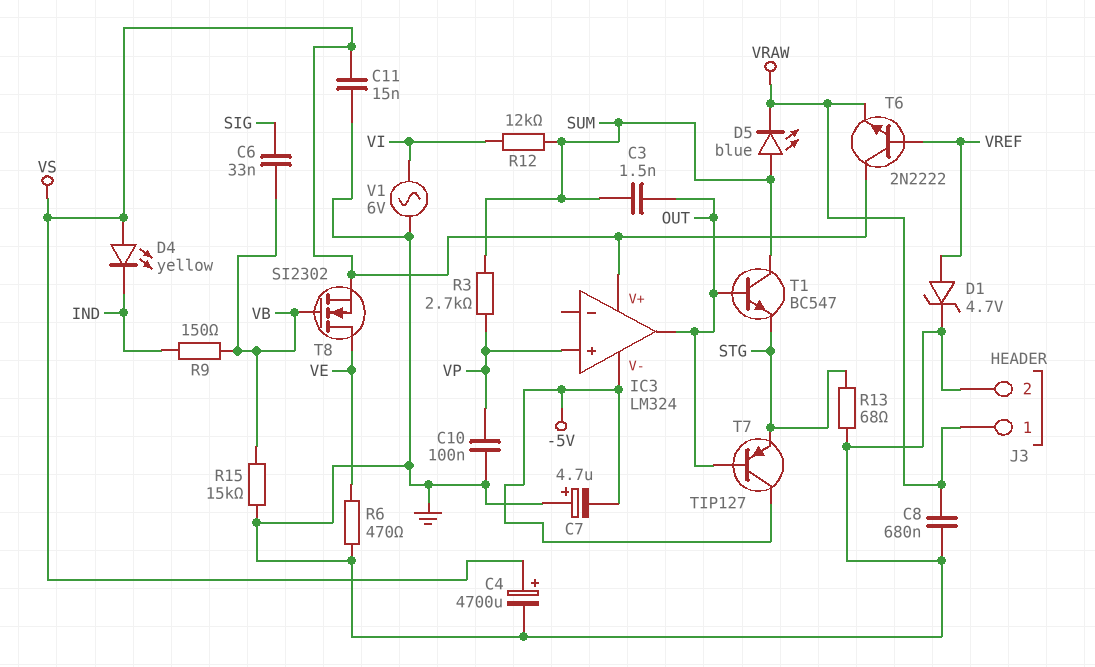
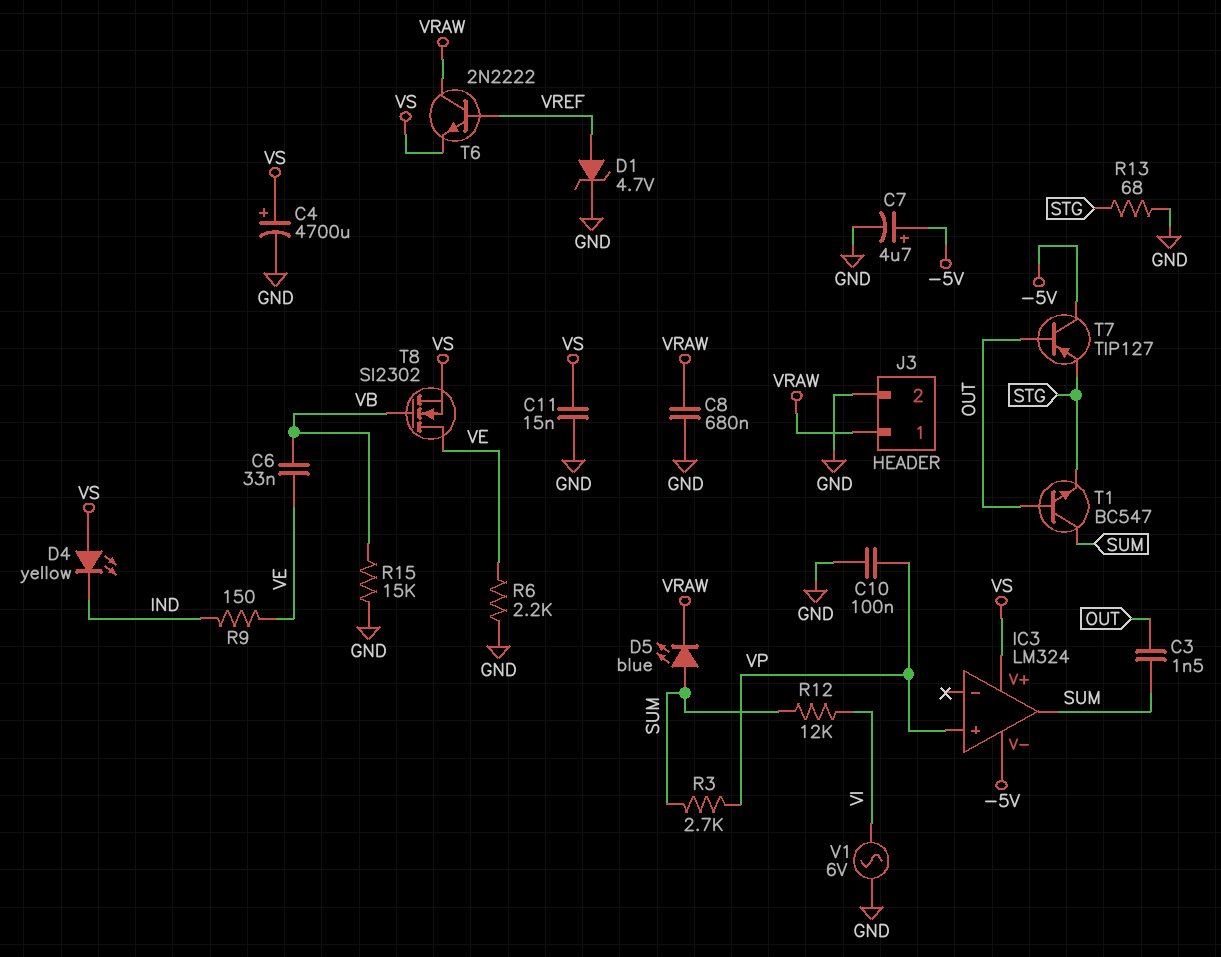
C6: 33nF (SIG, VB) -> 33nF (VB, VE)
C7: 4.7uF (plus GND, minus -5V) -> 4.7uF (plus -5V, minus GND)
IC3 pin out: OUT -> SUM
R6: 470 (GND, VE) -> 2.2k (GND, VE)
R9: 150 (IND, VB) -> 150 (IND, VE)
T6: NPN 2N2222 (B VREF, C VS, E VRAW) -> NPN 2N2222 (B VREF, C VRAW, E VS)

